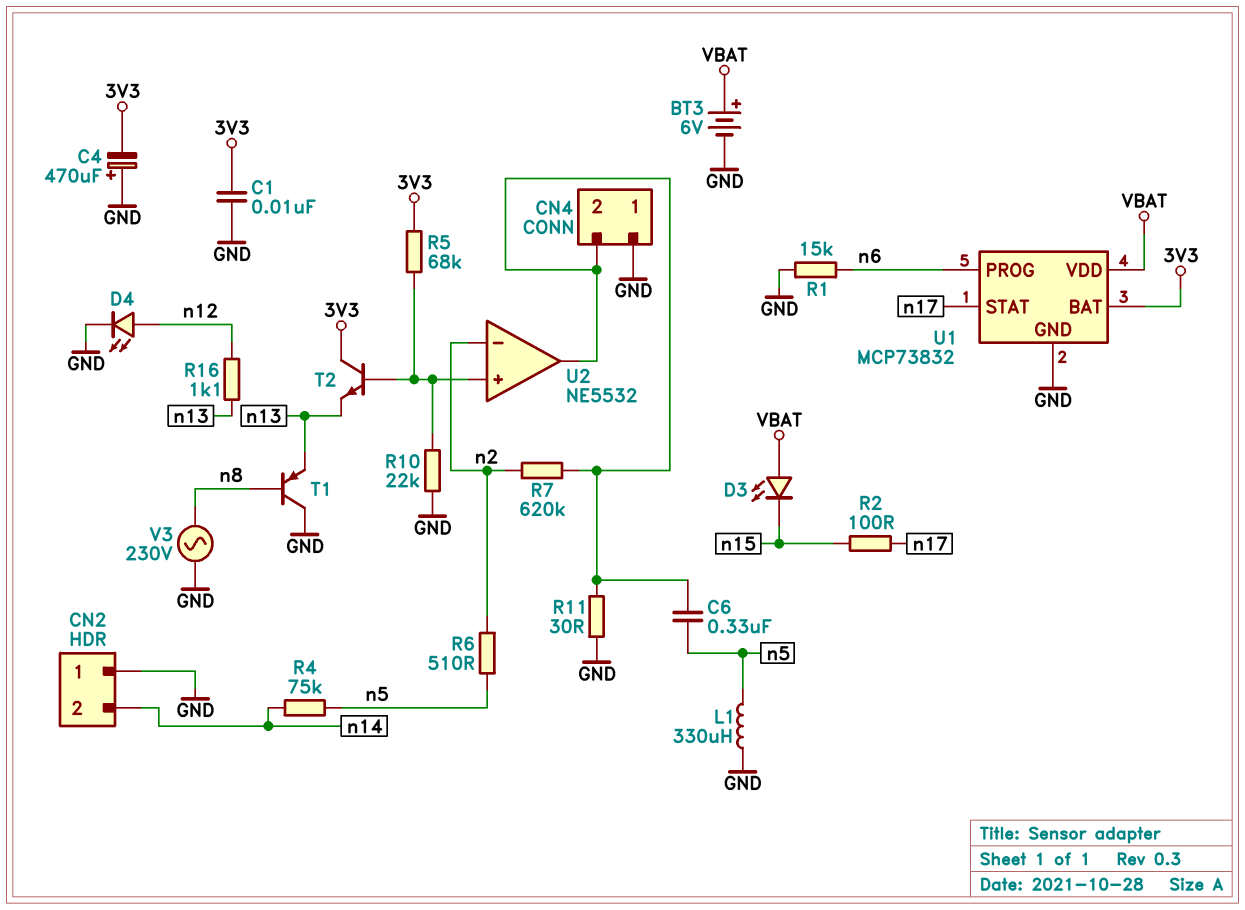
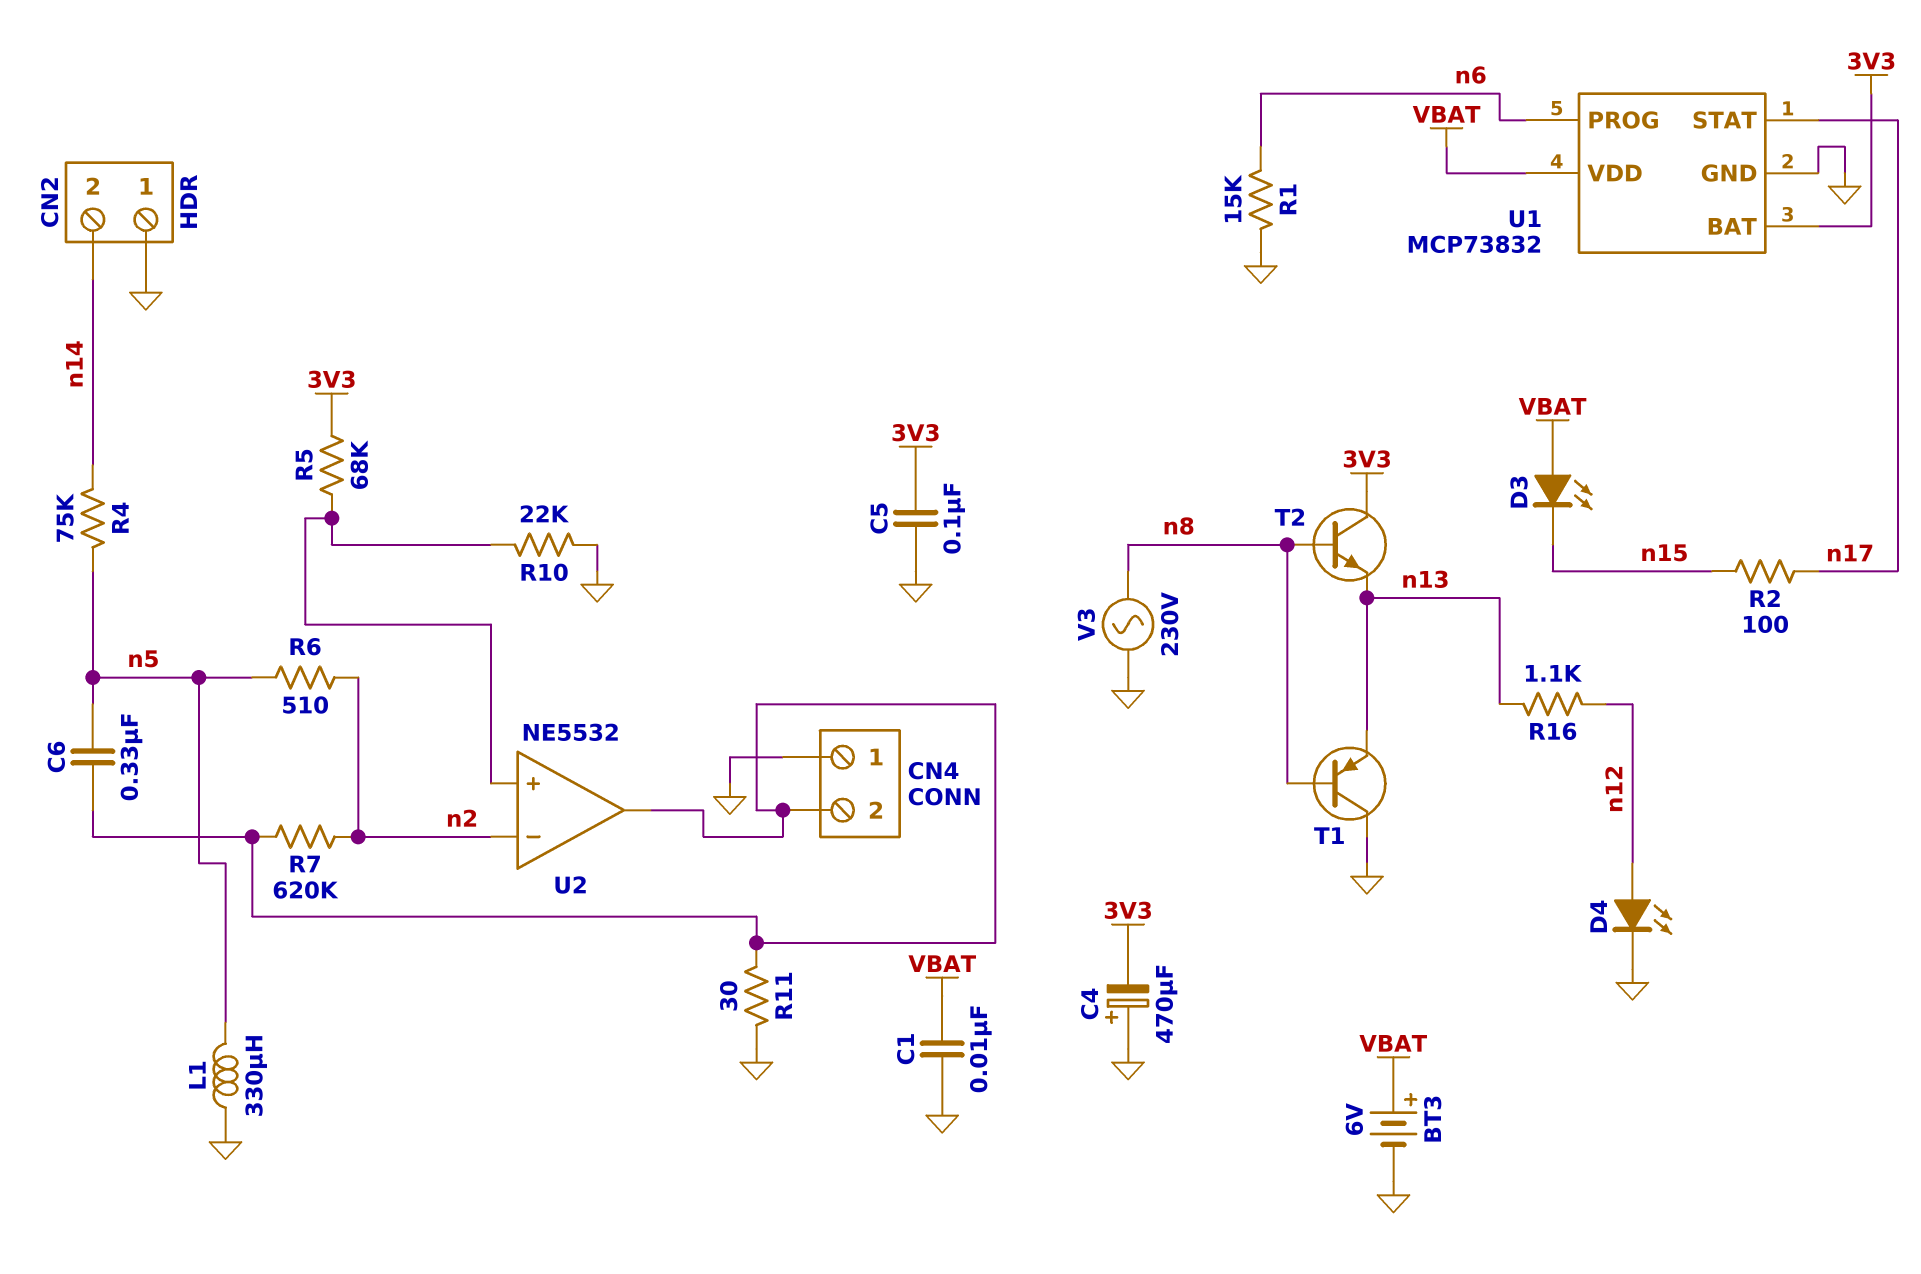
C1: 10nF (3V3, GND) -> 10nF (GND, VBAT)
C5: none -> 100nF (3V3, GND)
T2: NPN (B U2/in+, C 3V3, E n13) -> NPN (B n8, C 3V3, E n13)

